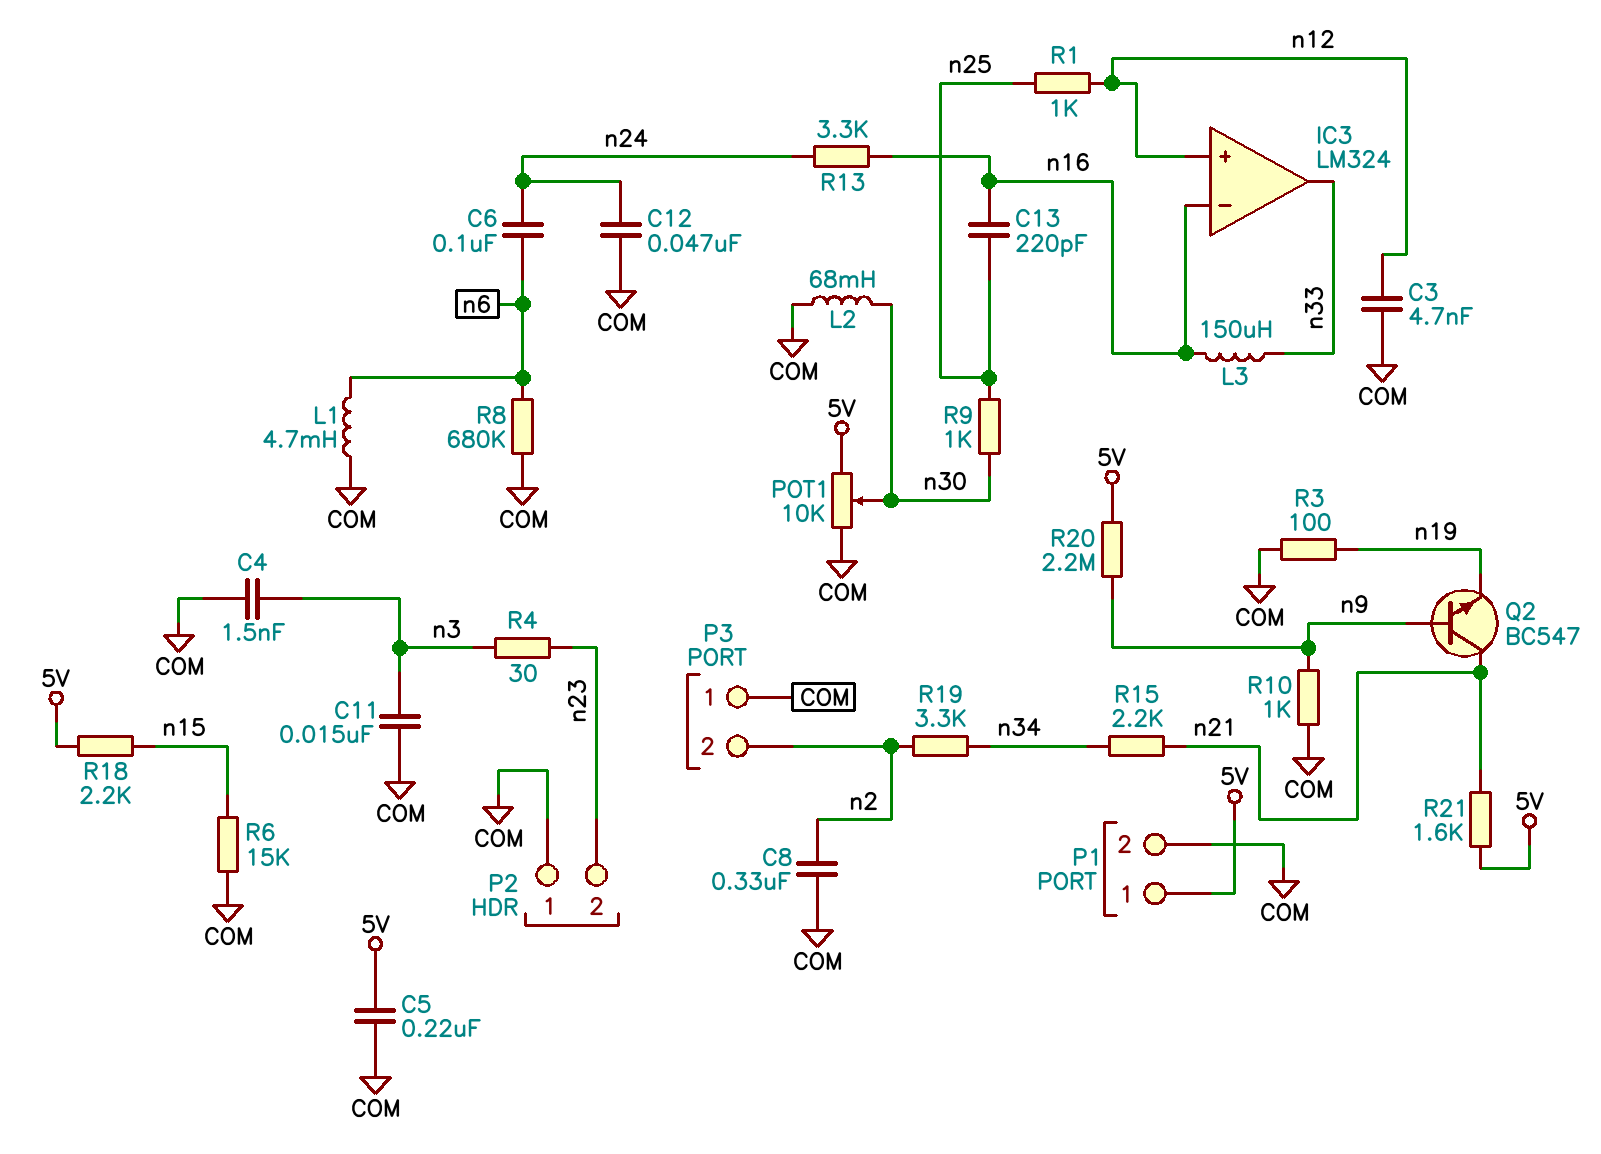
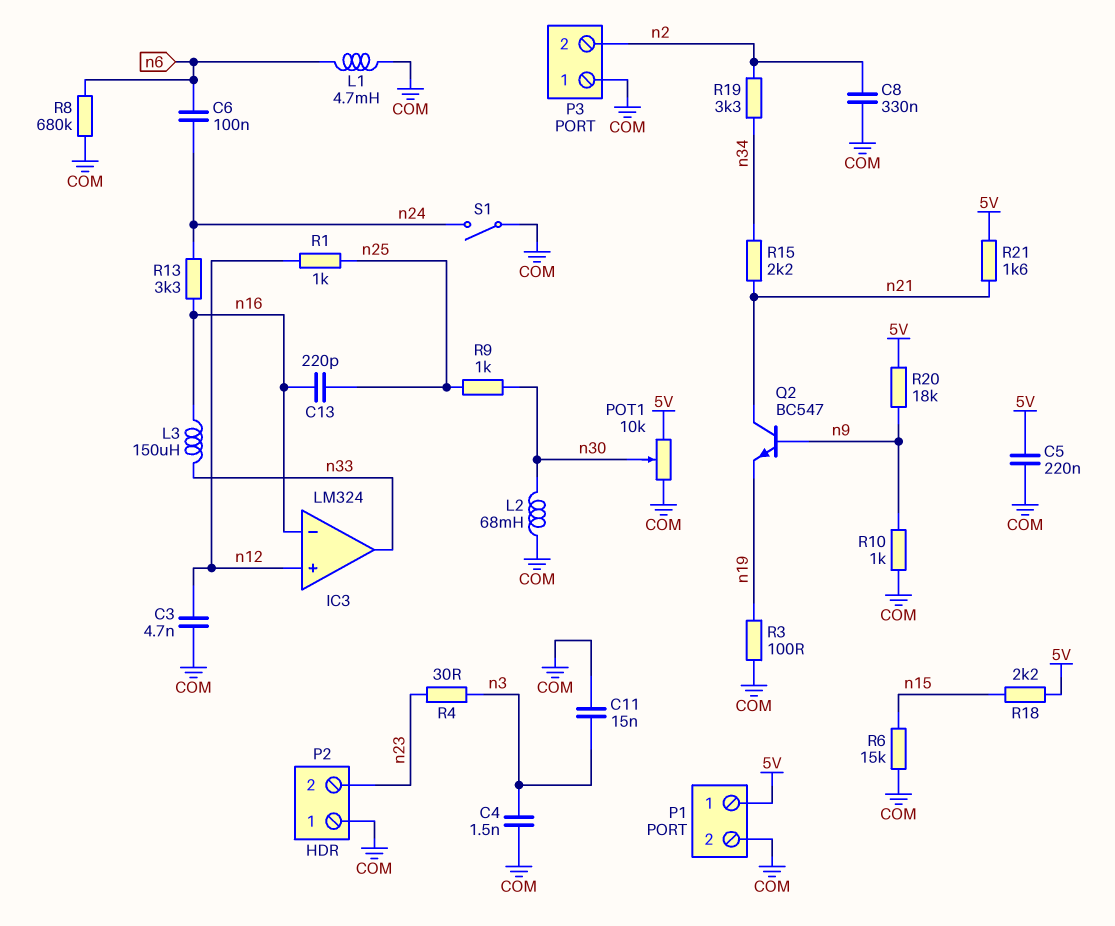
C12: 47nF (COM, n24) -> none
R20: 2.2M (5V, n9) -> 18k (5V, n9)
S1: none -> switch (COM, n24)

